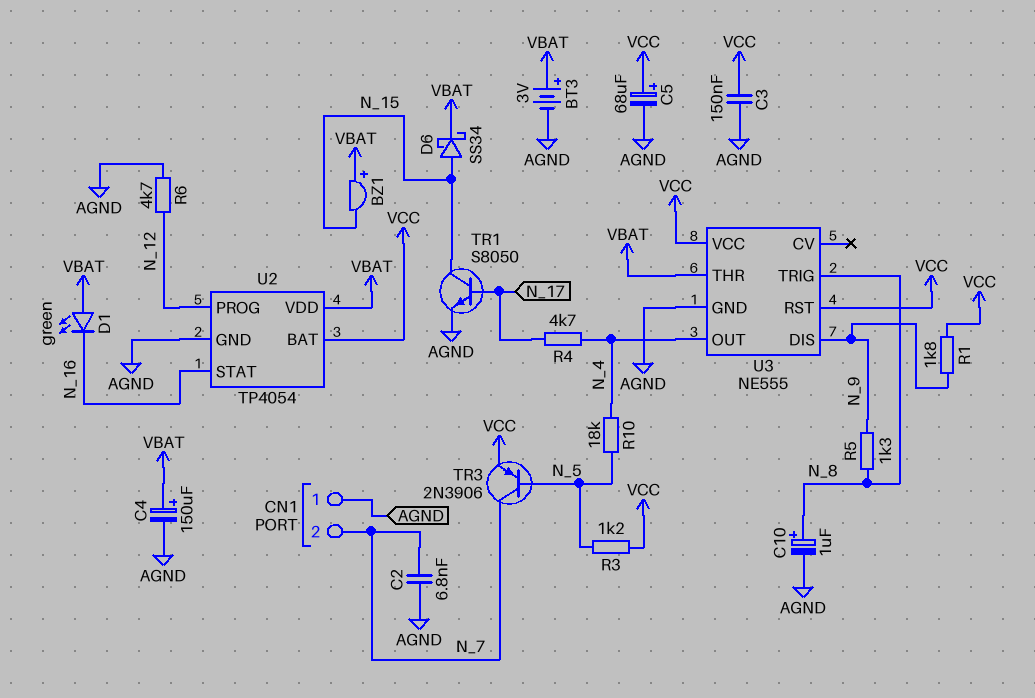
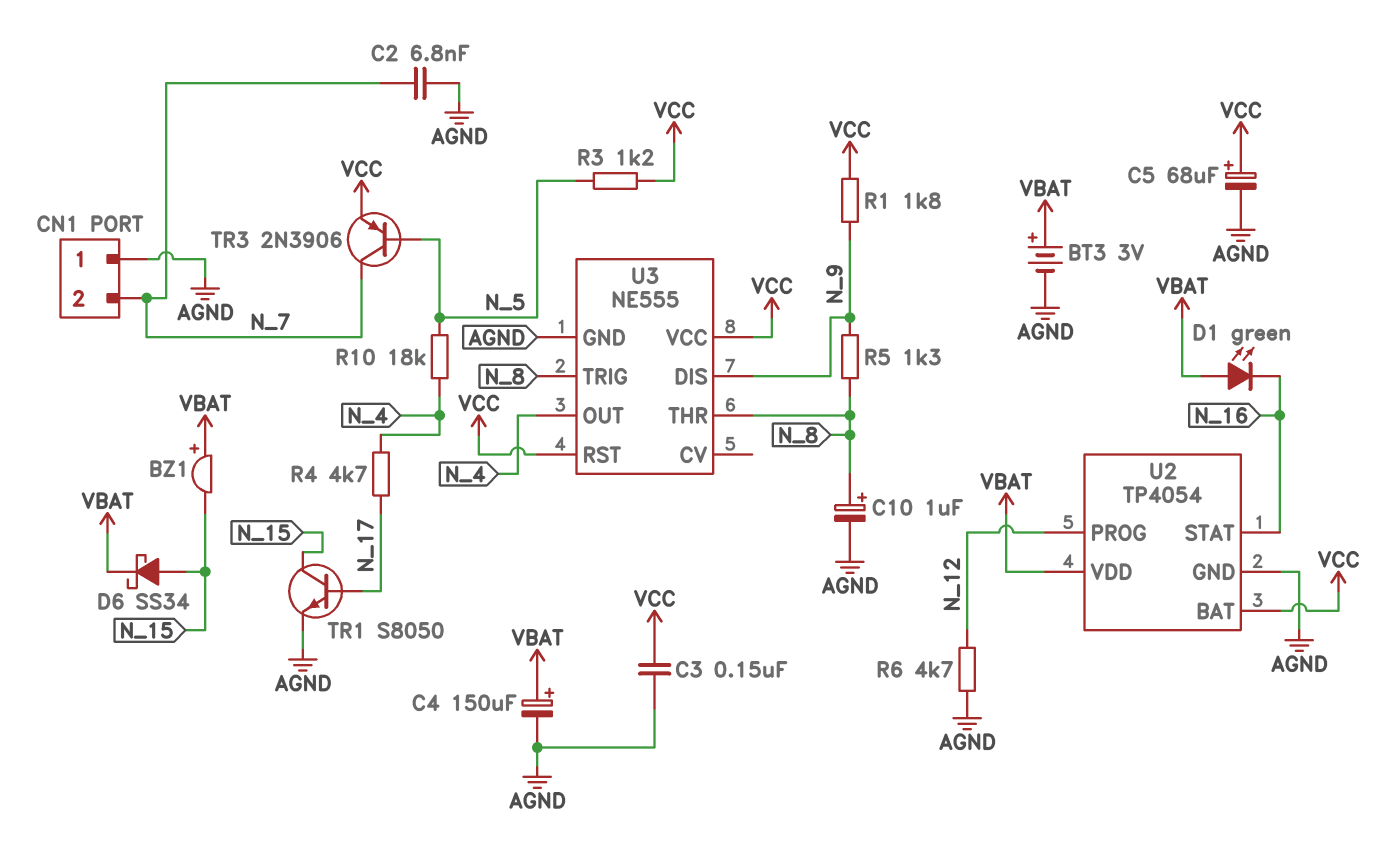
U3 pin THR: VBAT -> N_8

